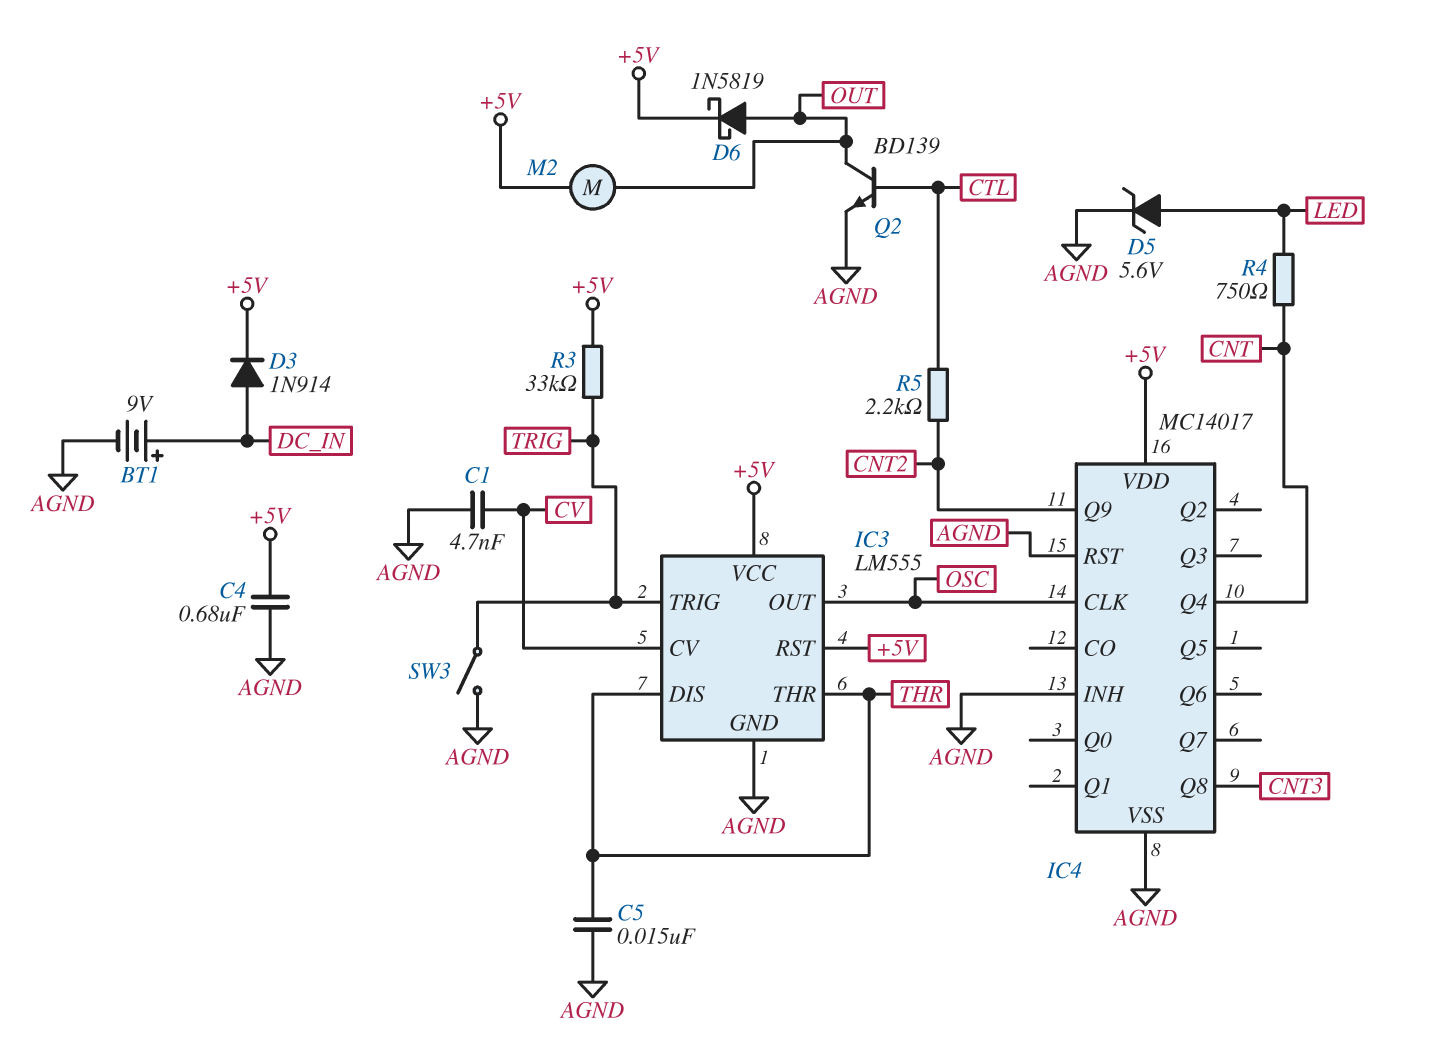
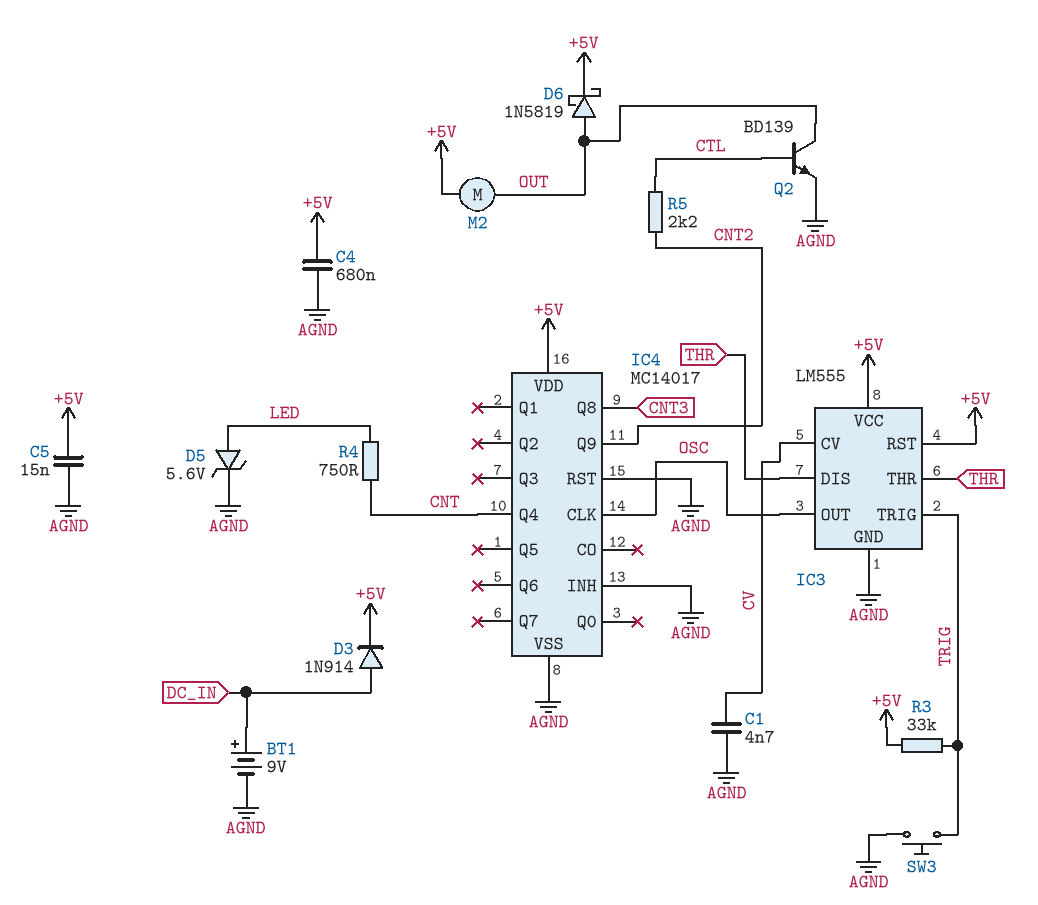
C5: 15nF (AGND, THR) -> 15nF (+5V, AGND)
SW3: switch (AGND, TRIG) -> button (AGND, TRIG)

